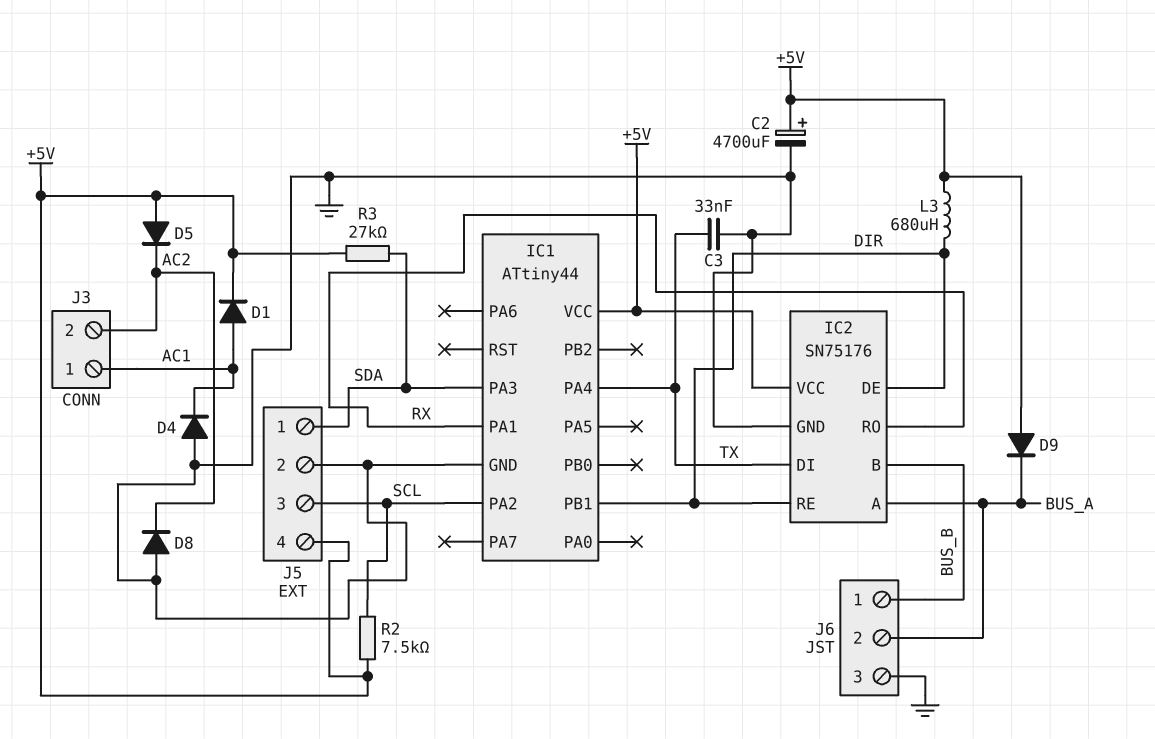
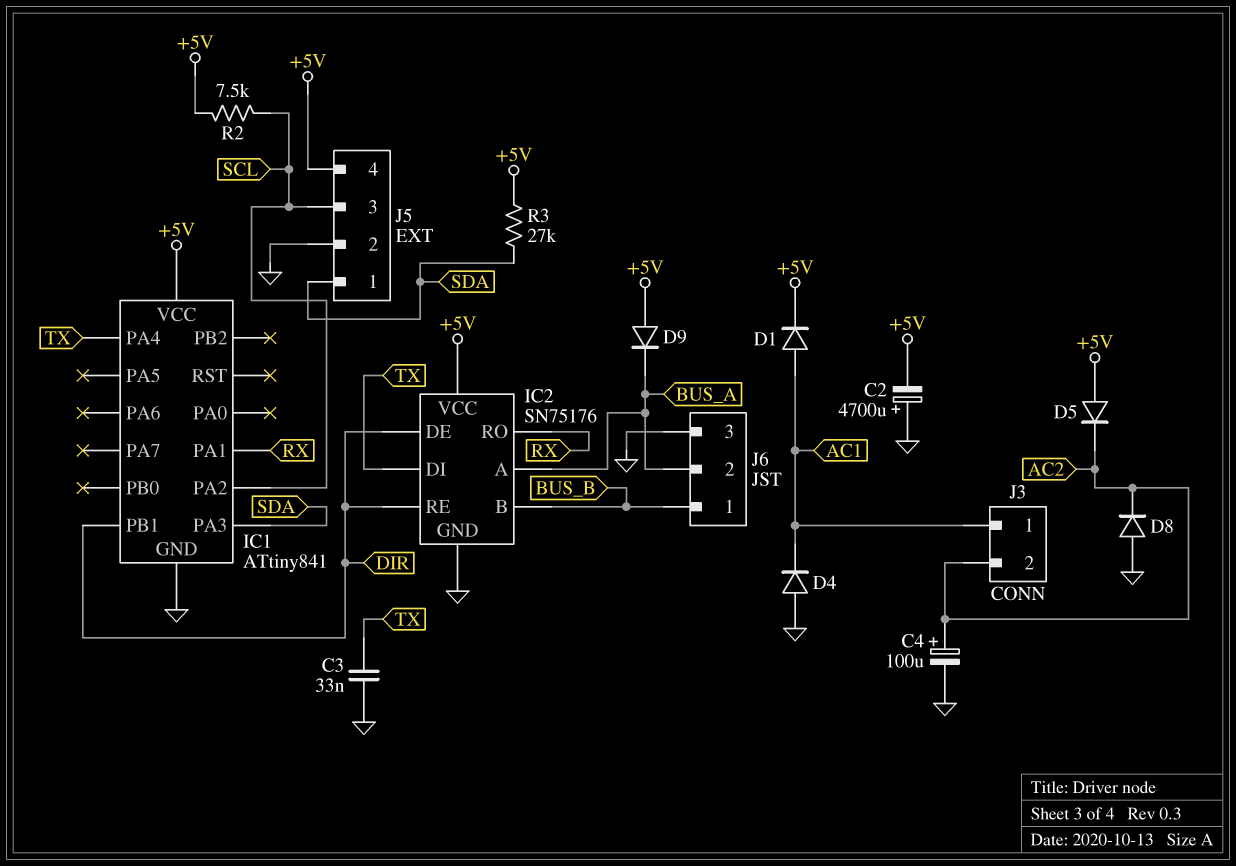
C2: 4700uF (plus +5V, minus GND) -> 4700uF (plus GND, minus +5V)
C4: none -> 100uF (plus AC2, minus GND)
IC1: ATtiny44 -> ATtiny841
L3: 680uH (+5V, DIR) -> none

